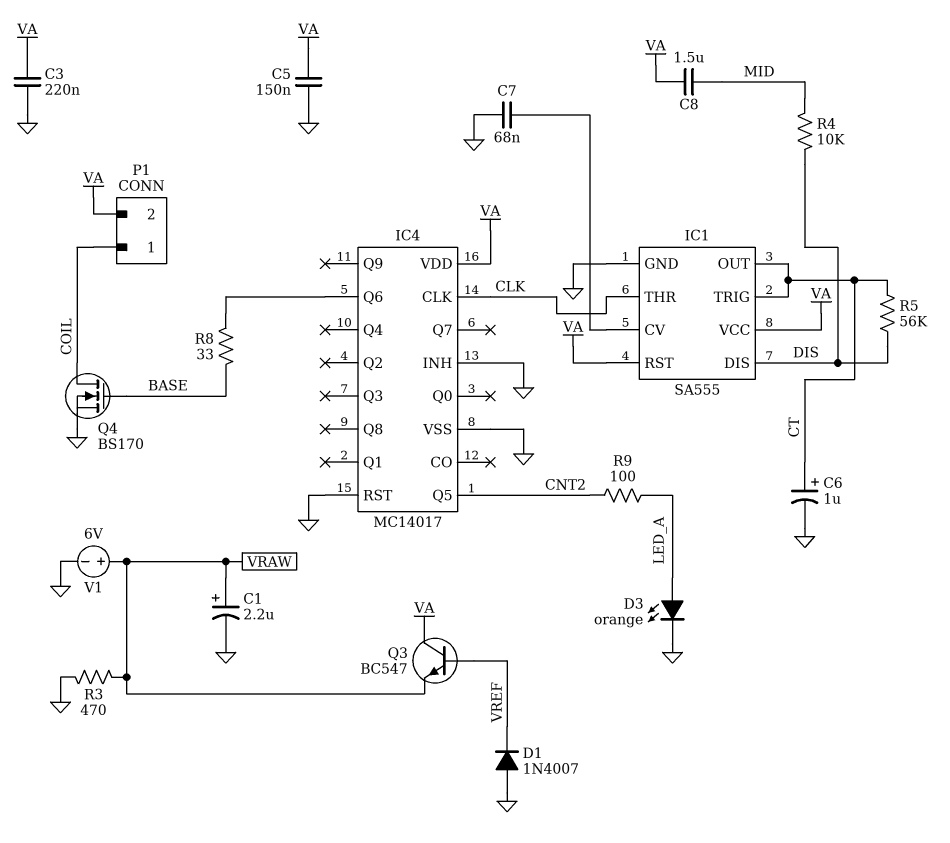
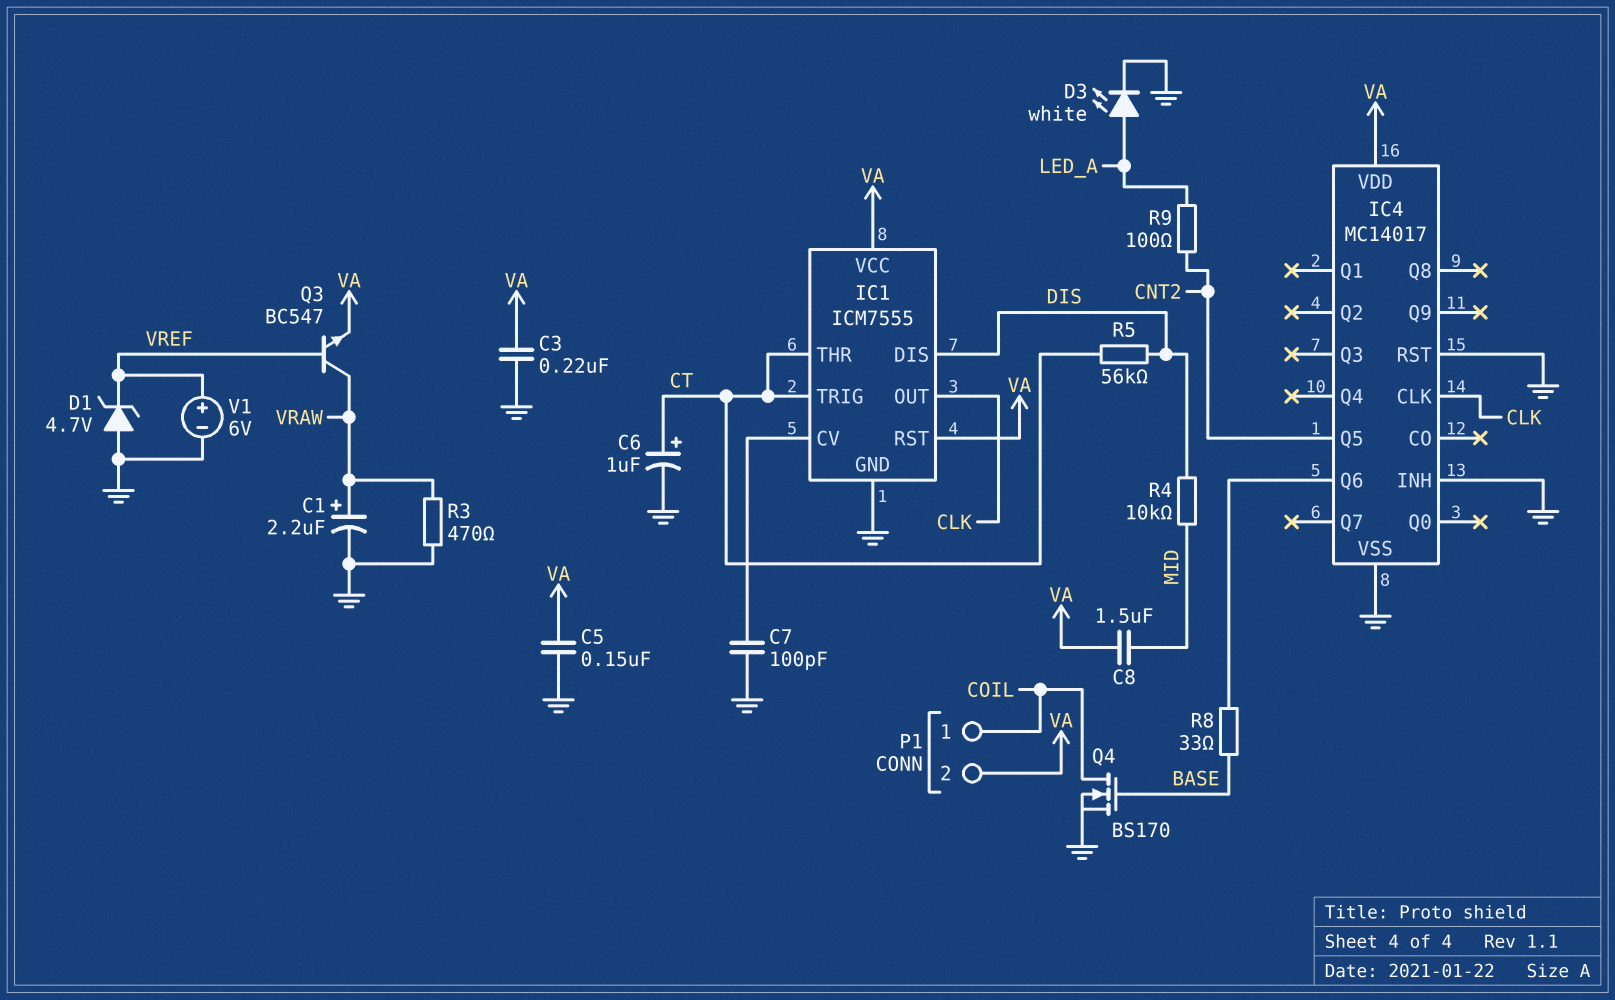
C7: 68nF (GND, IC1/CV) -> 100pF (GND, IC1/CV)
D1: diode 1N4007 (A GND, K VREF) -> zener 4.7V (A GND, K VREF)
D3: LED orange (A LED_A, K GND) -> LED white (A LED_A, K GND)
IC1: SA555 -> ICM7555
IC1 pin OUT: CT -> CLK
IC1 pin THR: CLK -> CT
Q3: NPN BC547 (B VREF, C VA, E VRAW) -> NPN BC547 (B VREF, C VRAW, E VA)
V1: 6V (plus VRAW, minus GND) -> 6V (plus VREF, minus GND)

